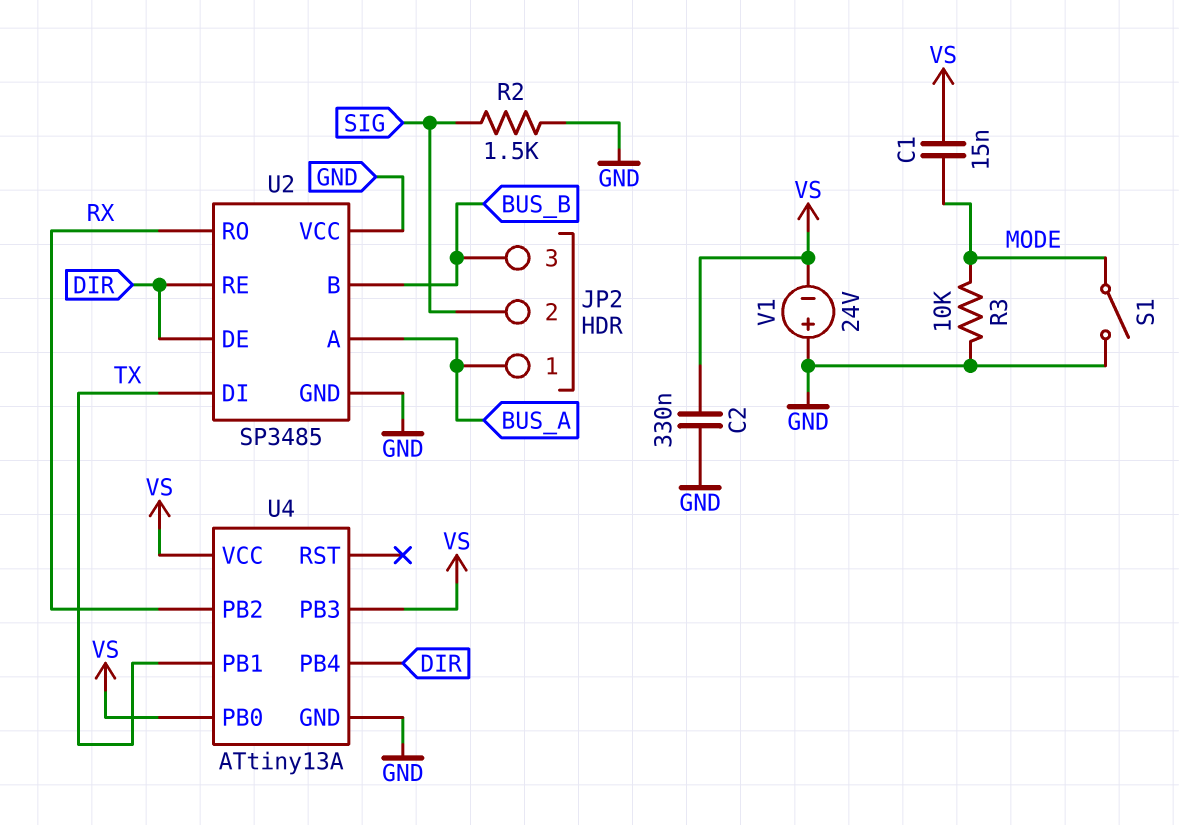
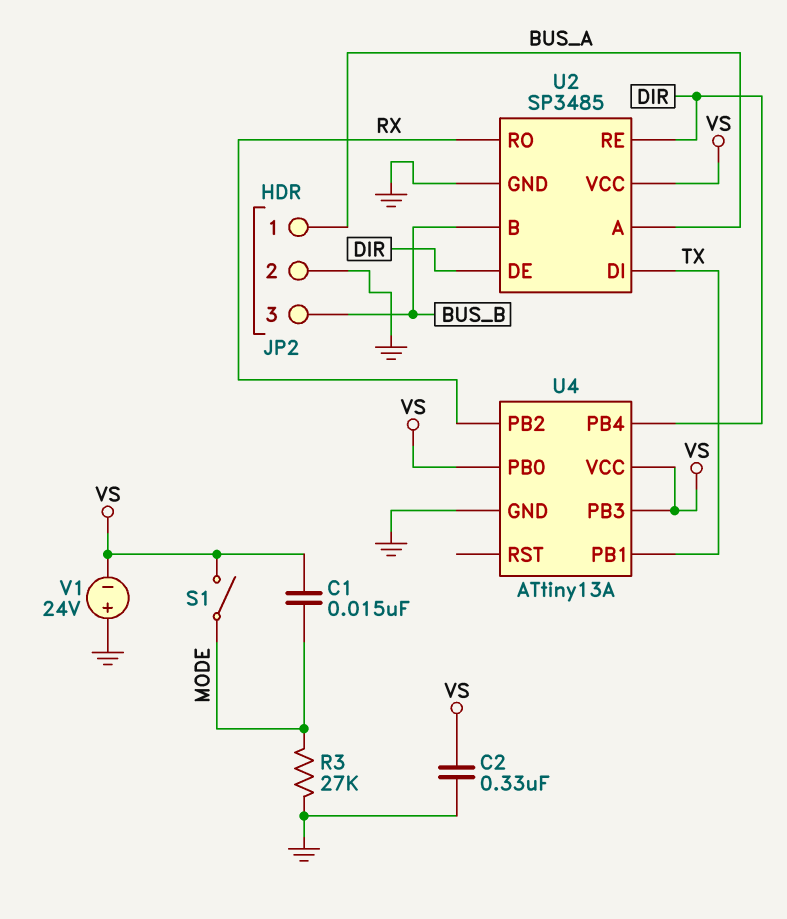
JP2 pin 2: SIG -> GND
R2: 1.5k (GND, SIG) -> none
R3: 10k (GND, MODE) -> 27k (GND, MODE)
S1: switch (GND, MODE) -> switch (MODE, VS)
U2 pin VCC: GND -> VS

